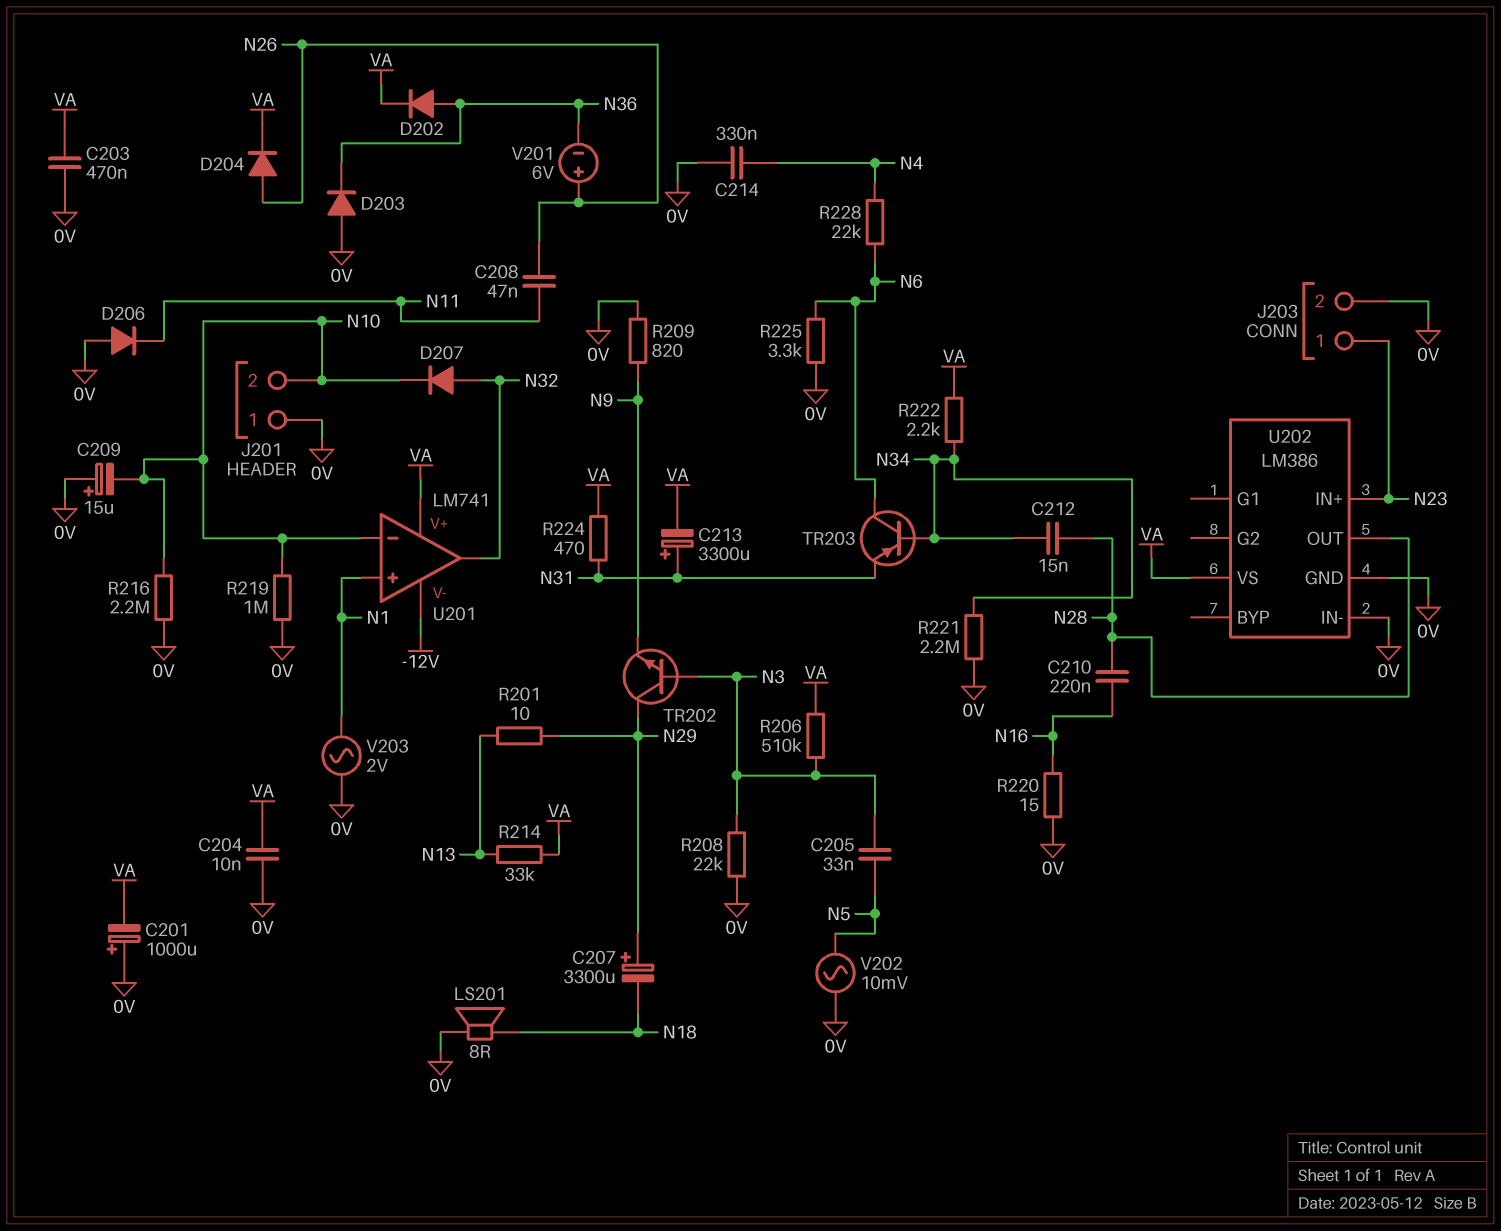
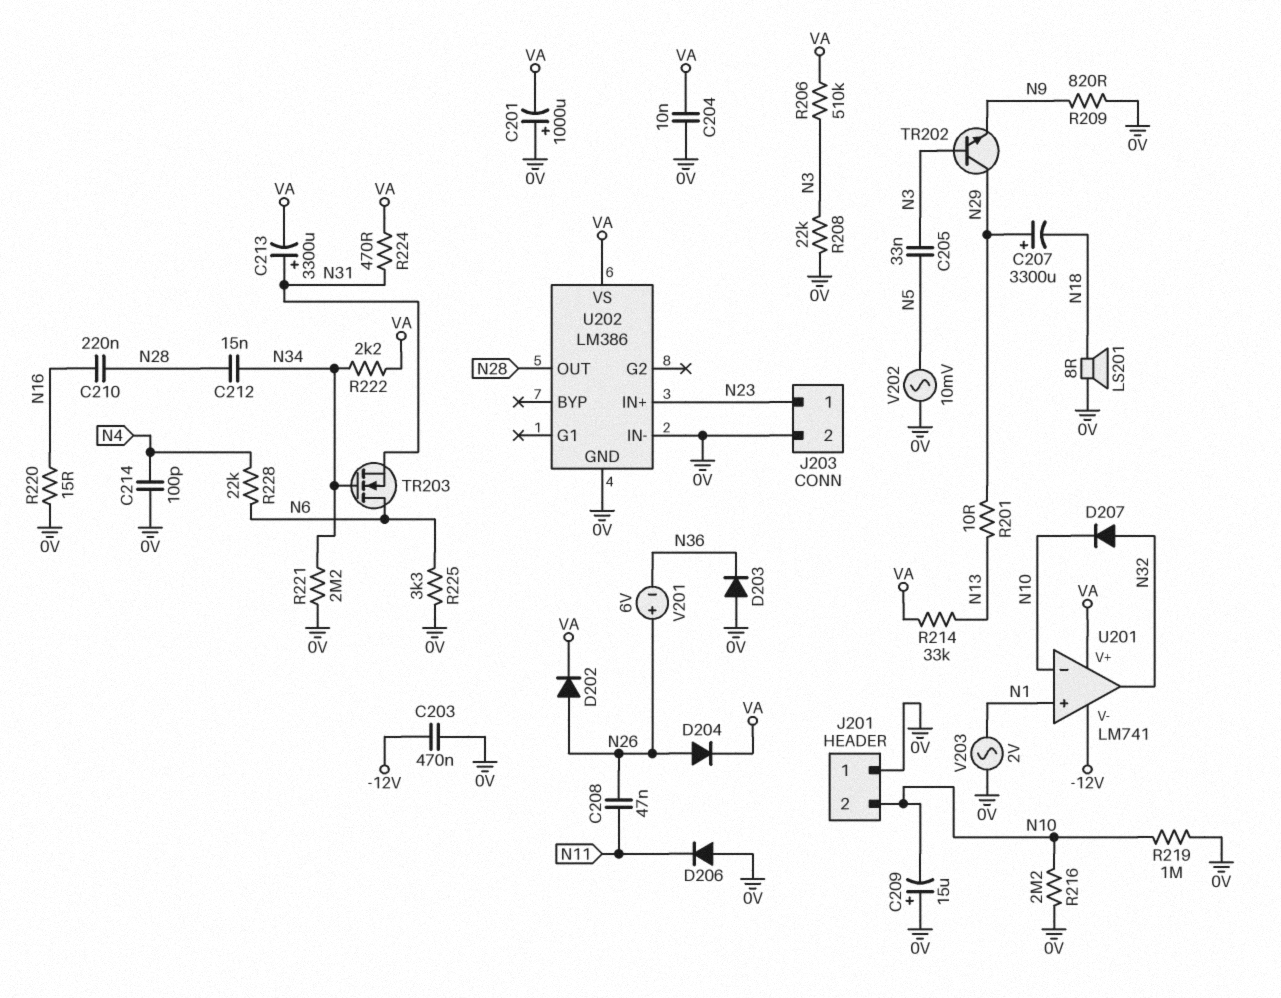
C203: 470nF (0V, VA) -> 470nF (-12V, 0V)
C214: 330nF (0V, N4) -> 100pF (0V, N4)
D202: diode (A N36, K VA) -> diode (A N26, K VA)
TR203: PNP (B N34, C N6, E N31) -> NMOS (G N34, D N6, S N31)

